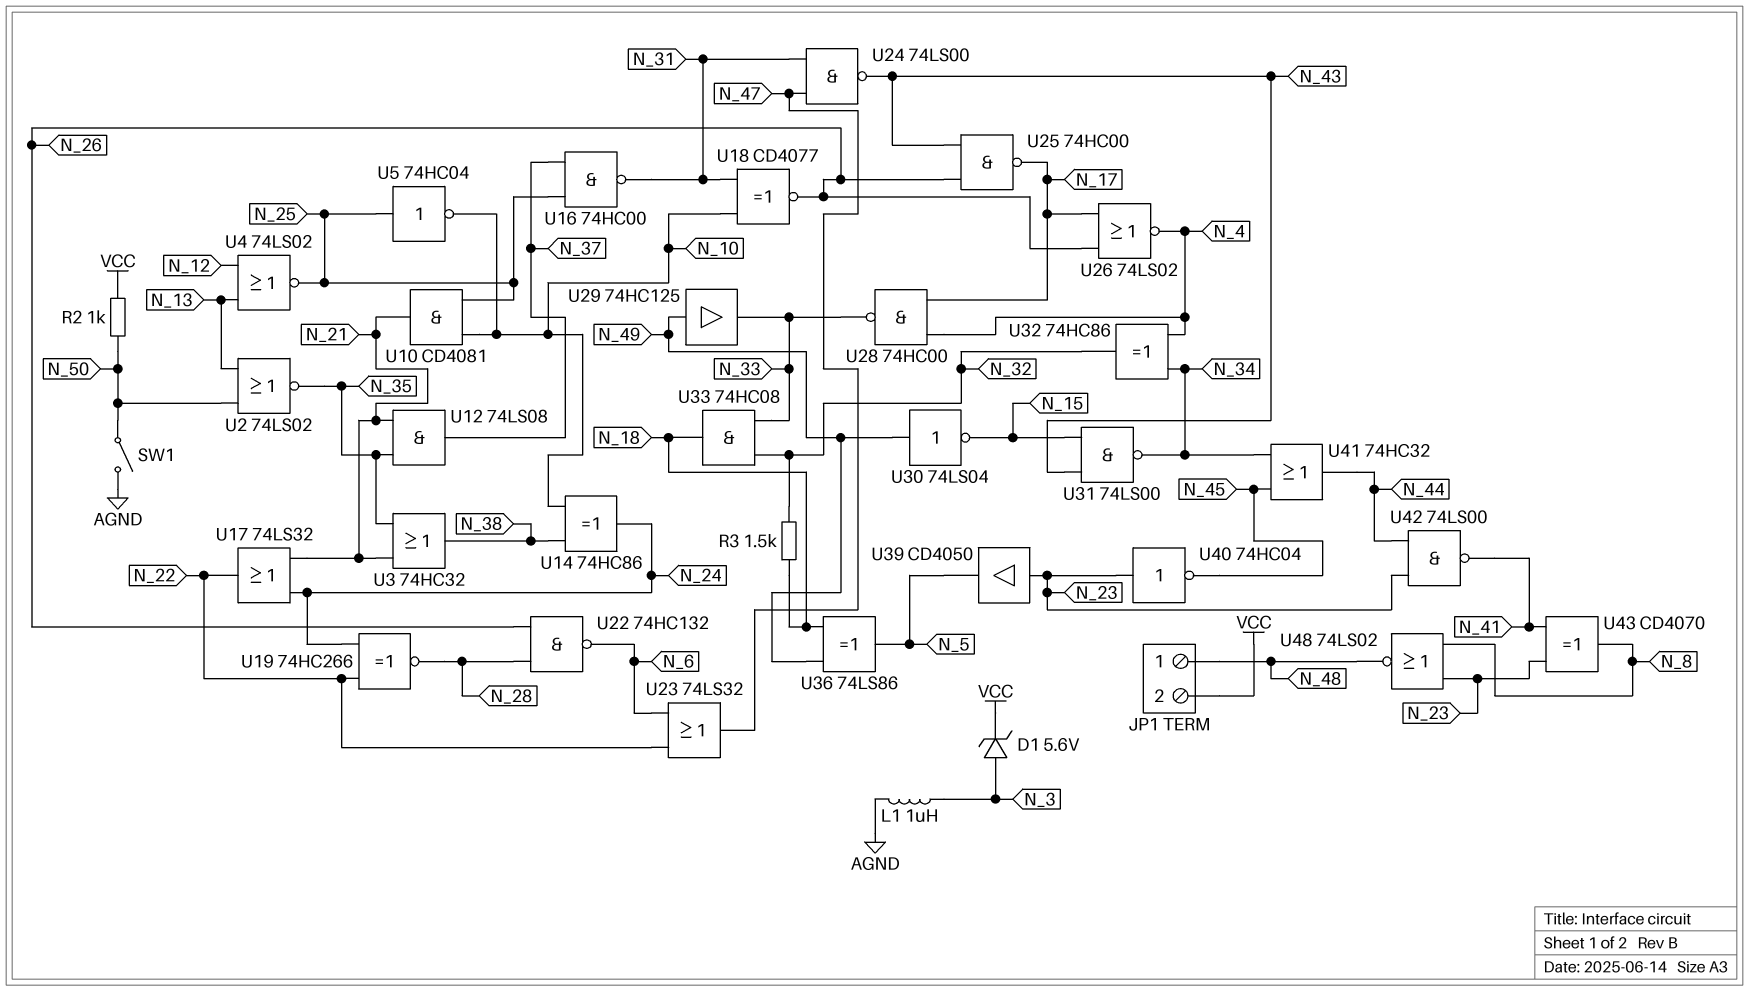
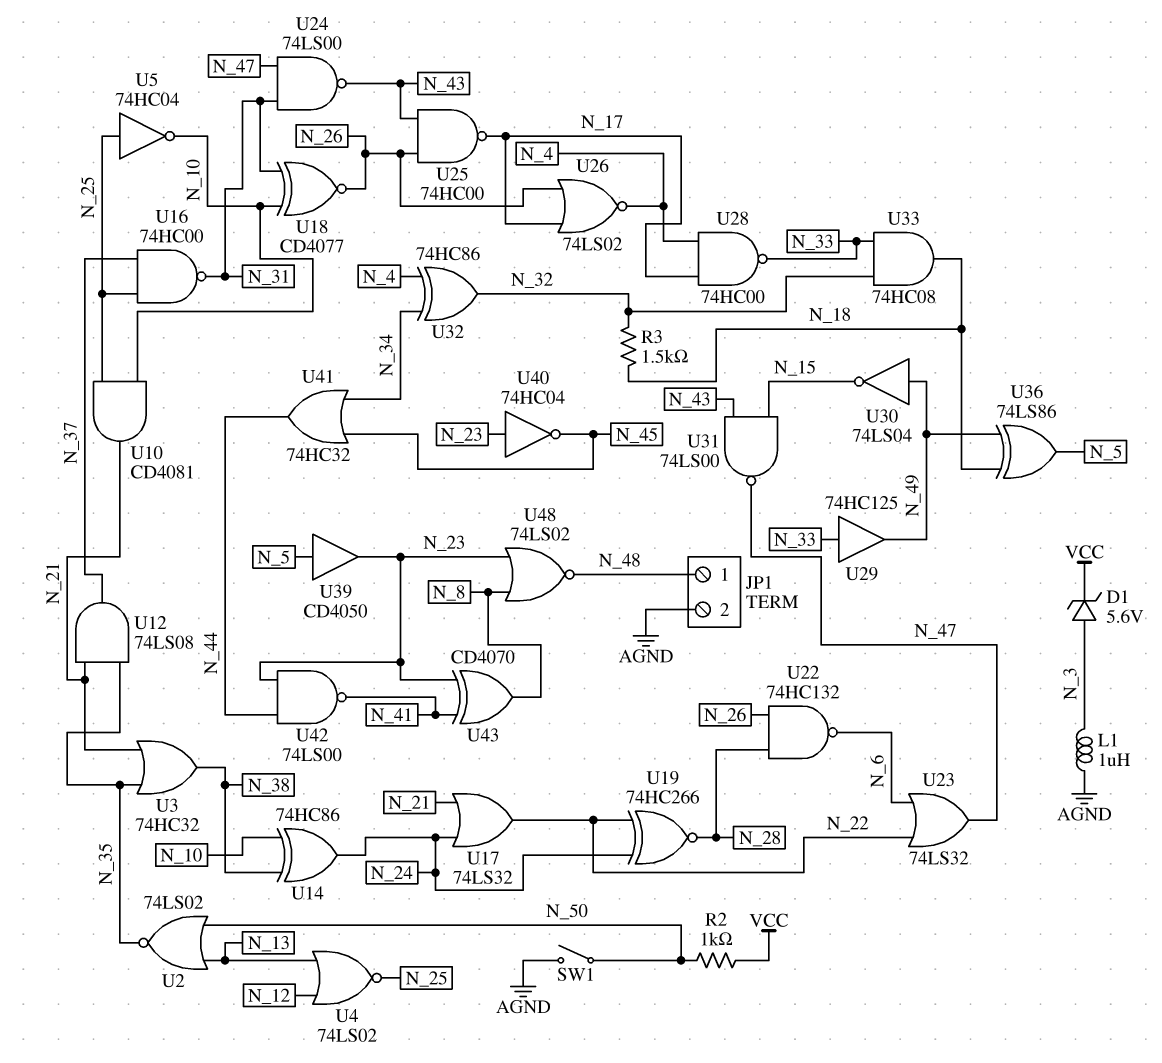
JP1 pin 2: VCC -> AGND
U29: buffer 74HC125 (in N_49, out N_33) -> buffer 74HC125 (in N_33, out N_49)
U31: NAND 74LS00 (in N_15, in N_43, out N_34) -> NAND 74LS00 (in N_15, in N_43, out N_47)
U39: buffer CD4050 (in N_23, out N_5) -> buffer CD4050 (in N_5, out N_23)

